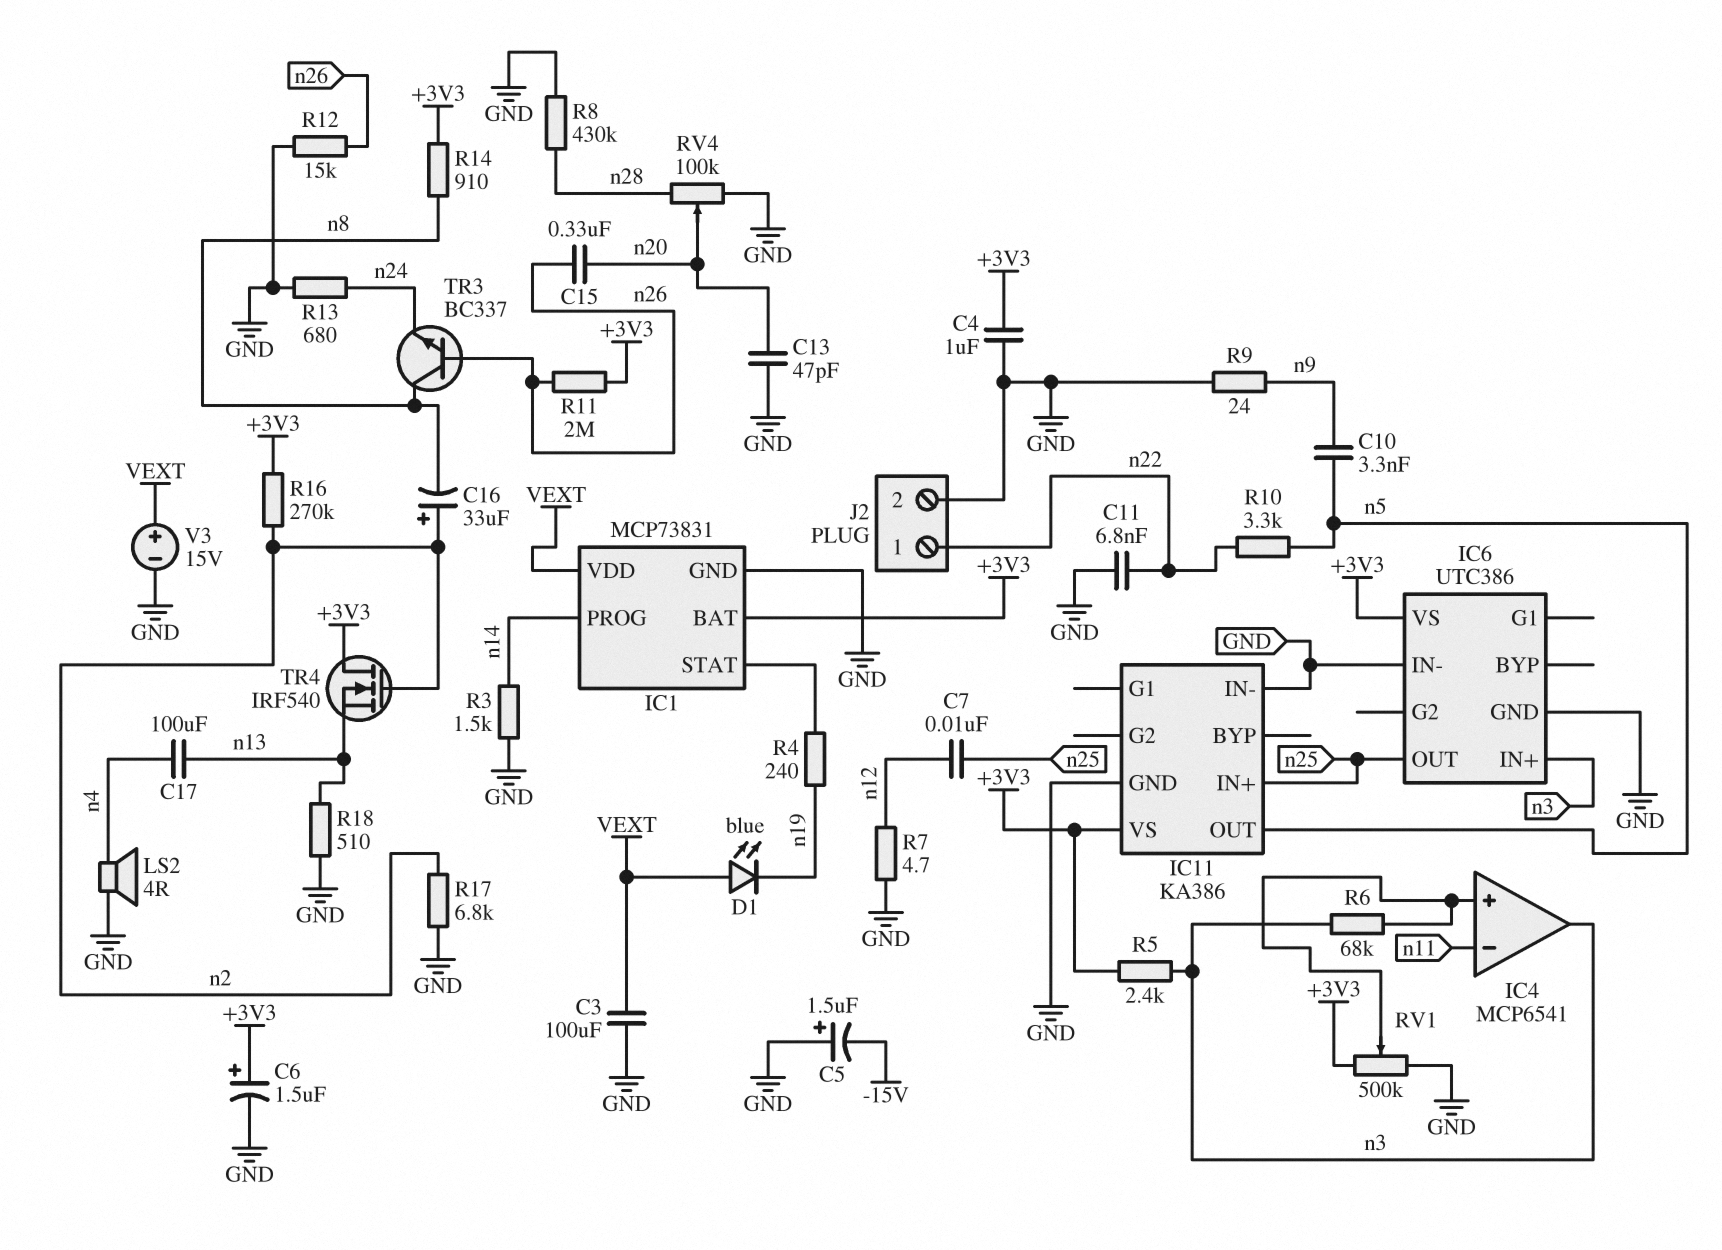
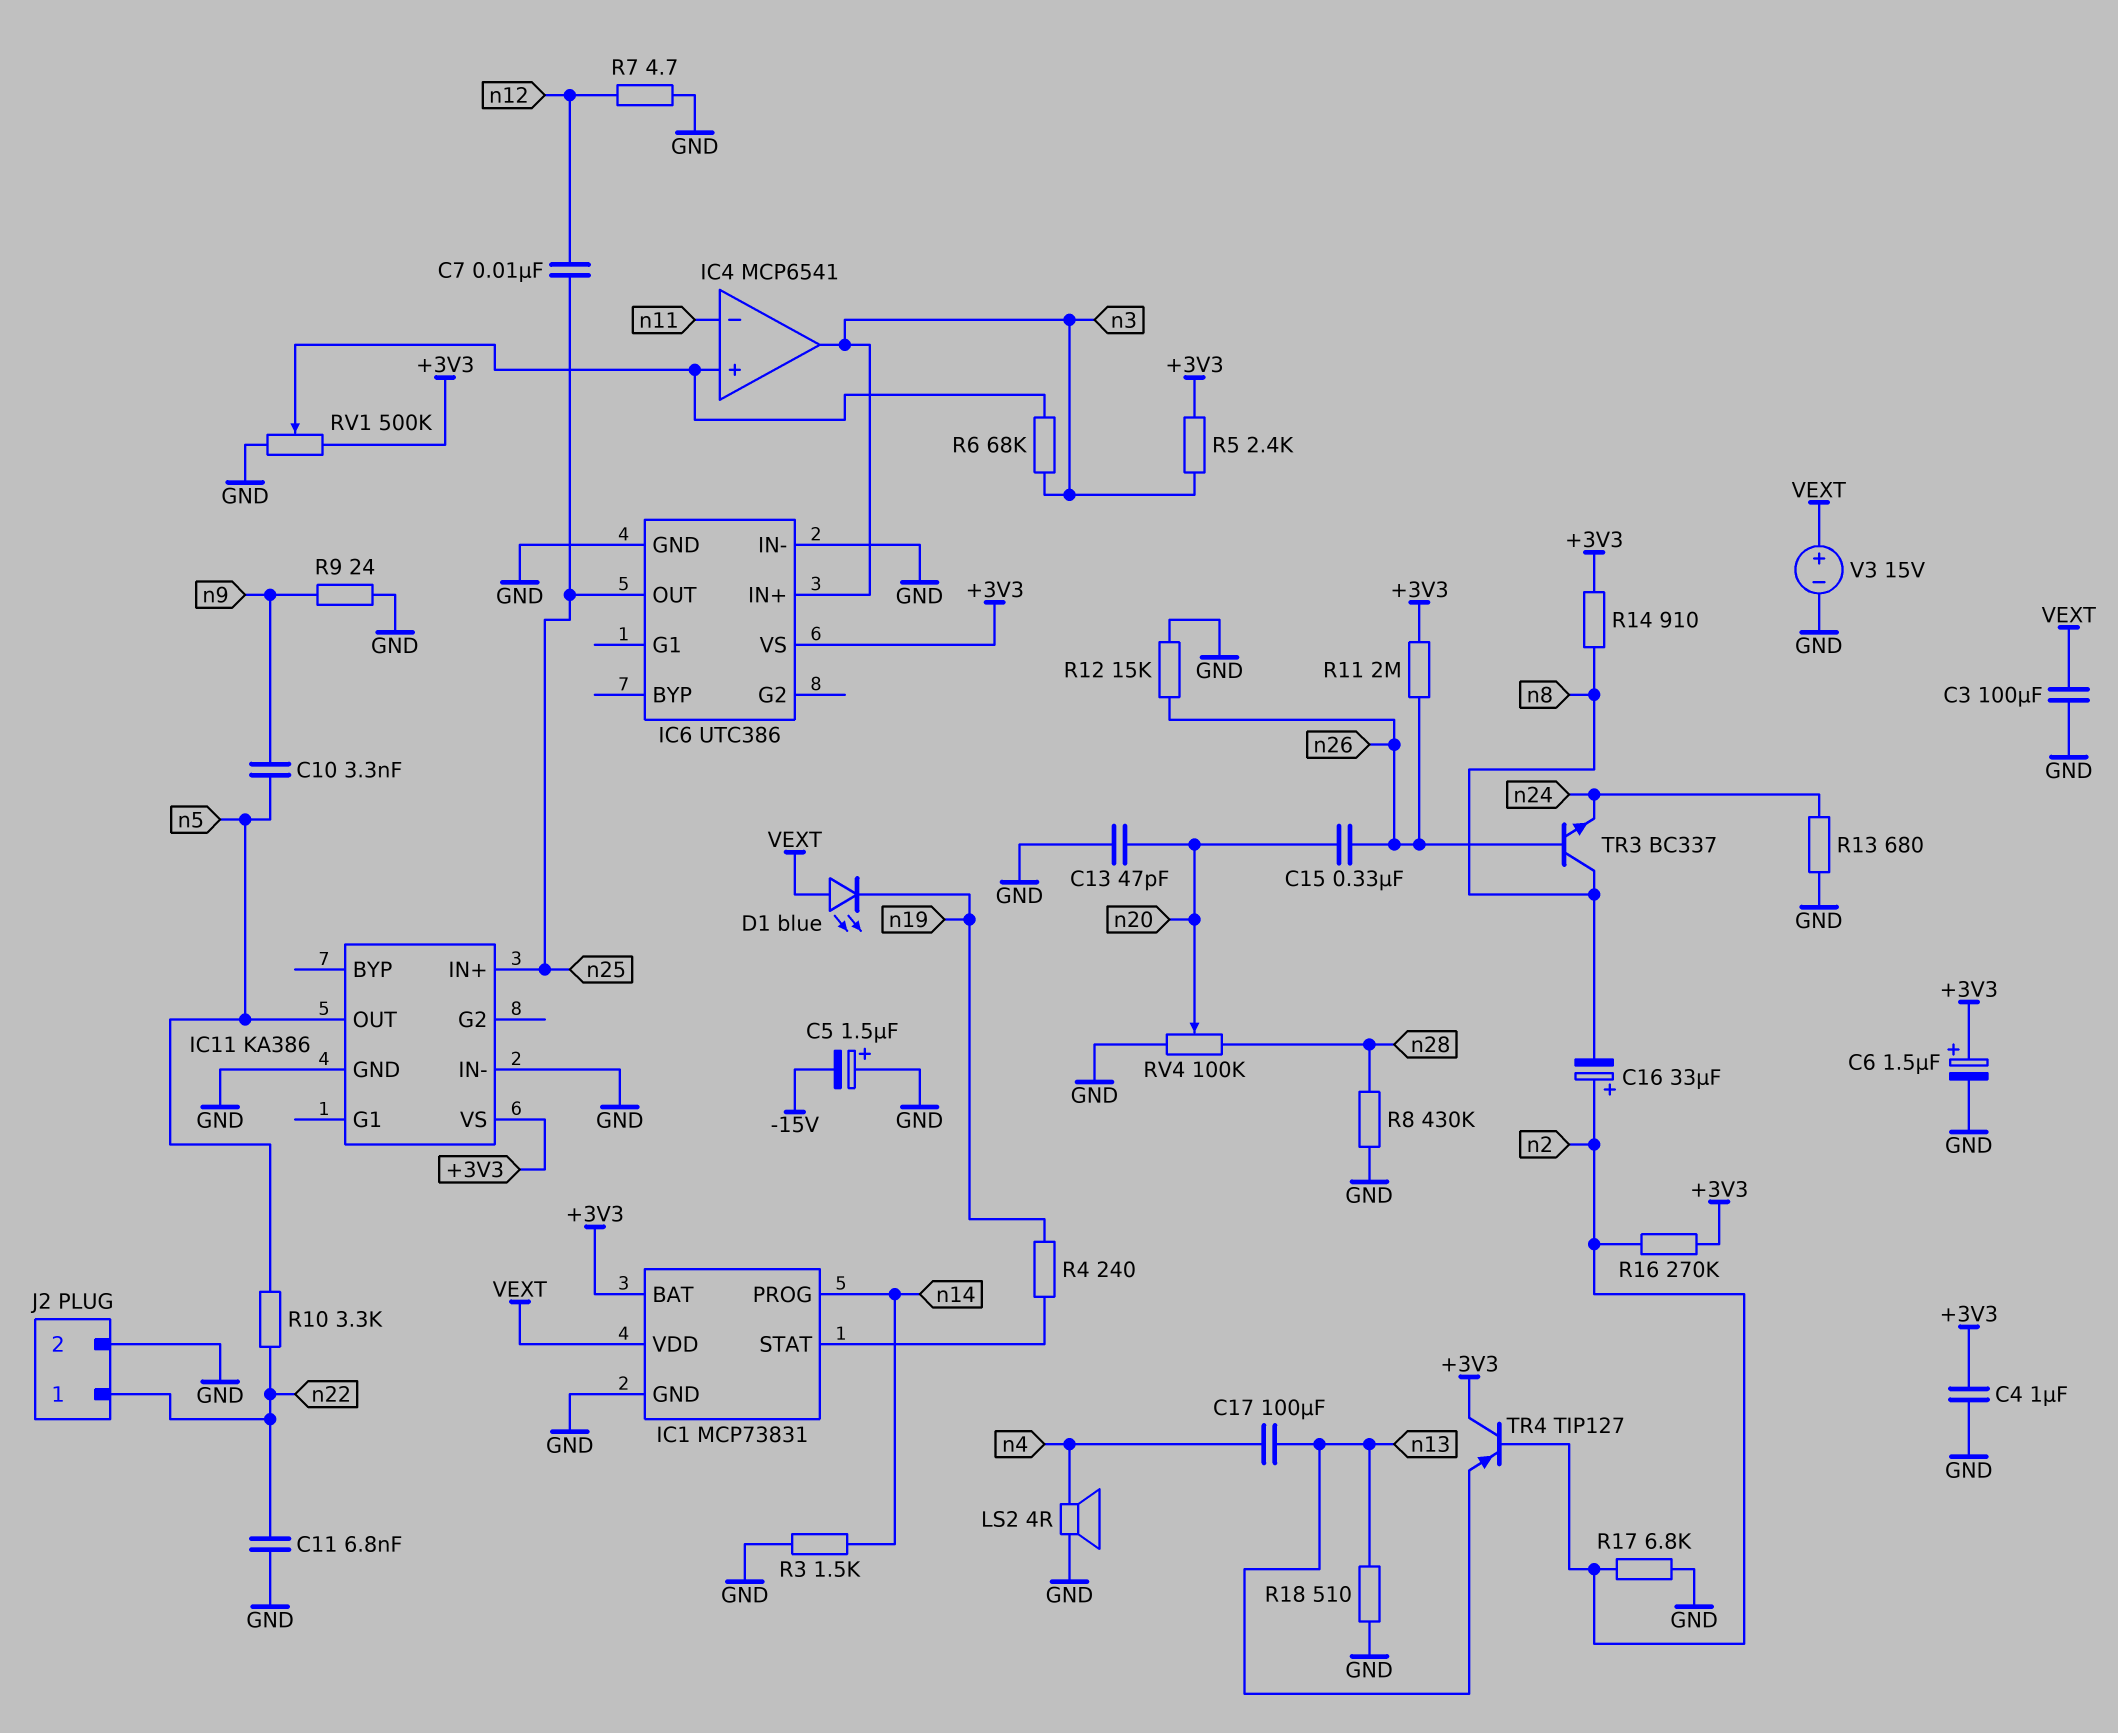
TR4: NMOS IRF540 (G n2, D +3V3, S n13) -> PNP TIP127 (B n2, C +3V3, E n13)

